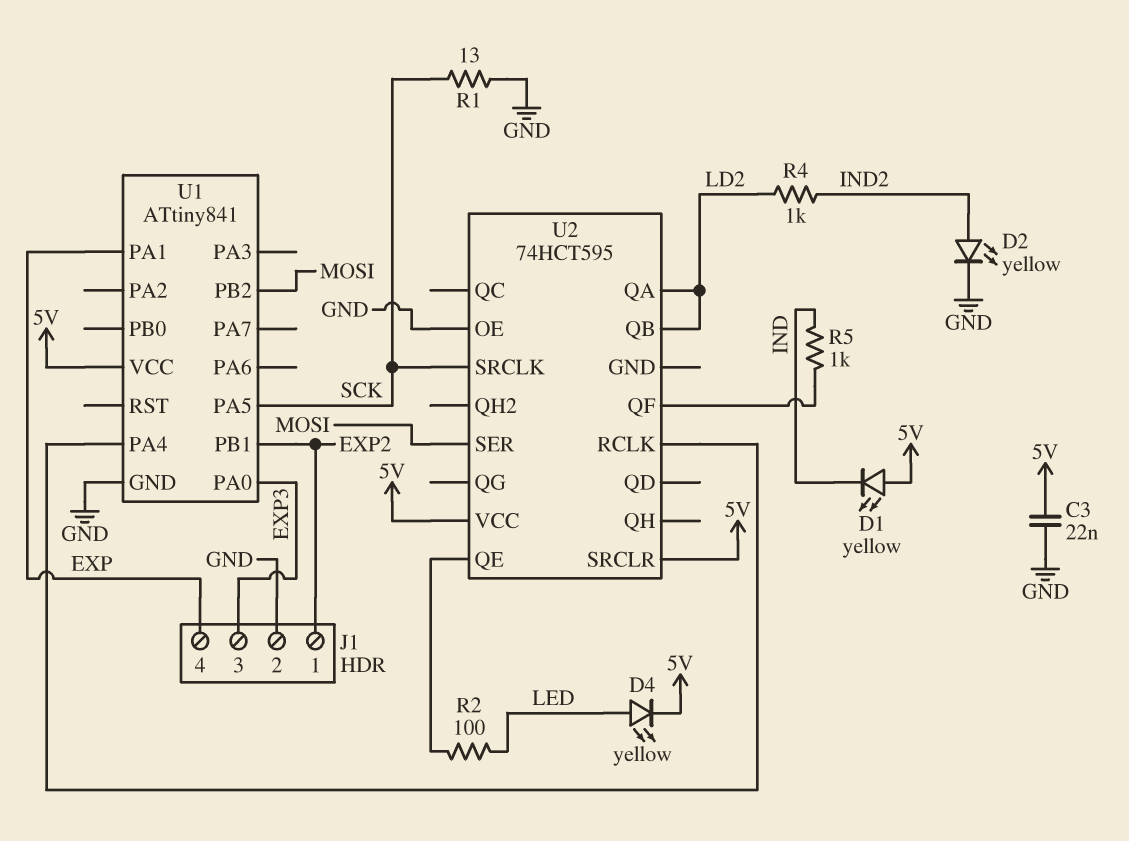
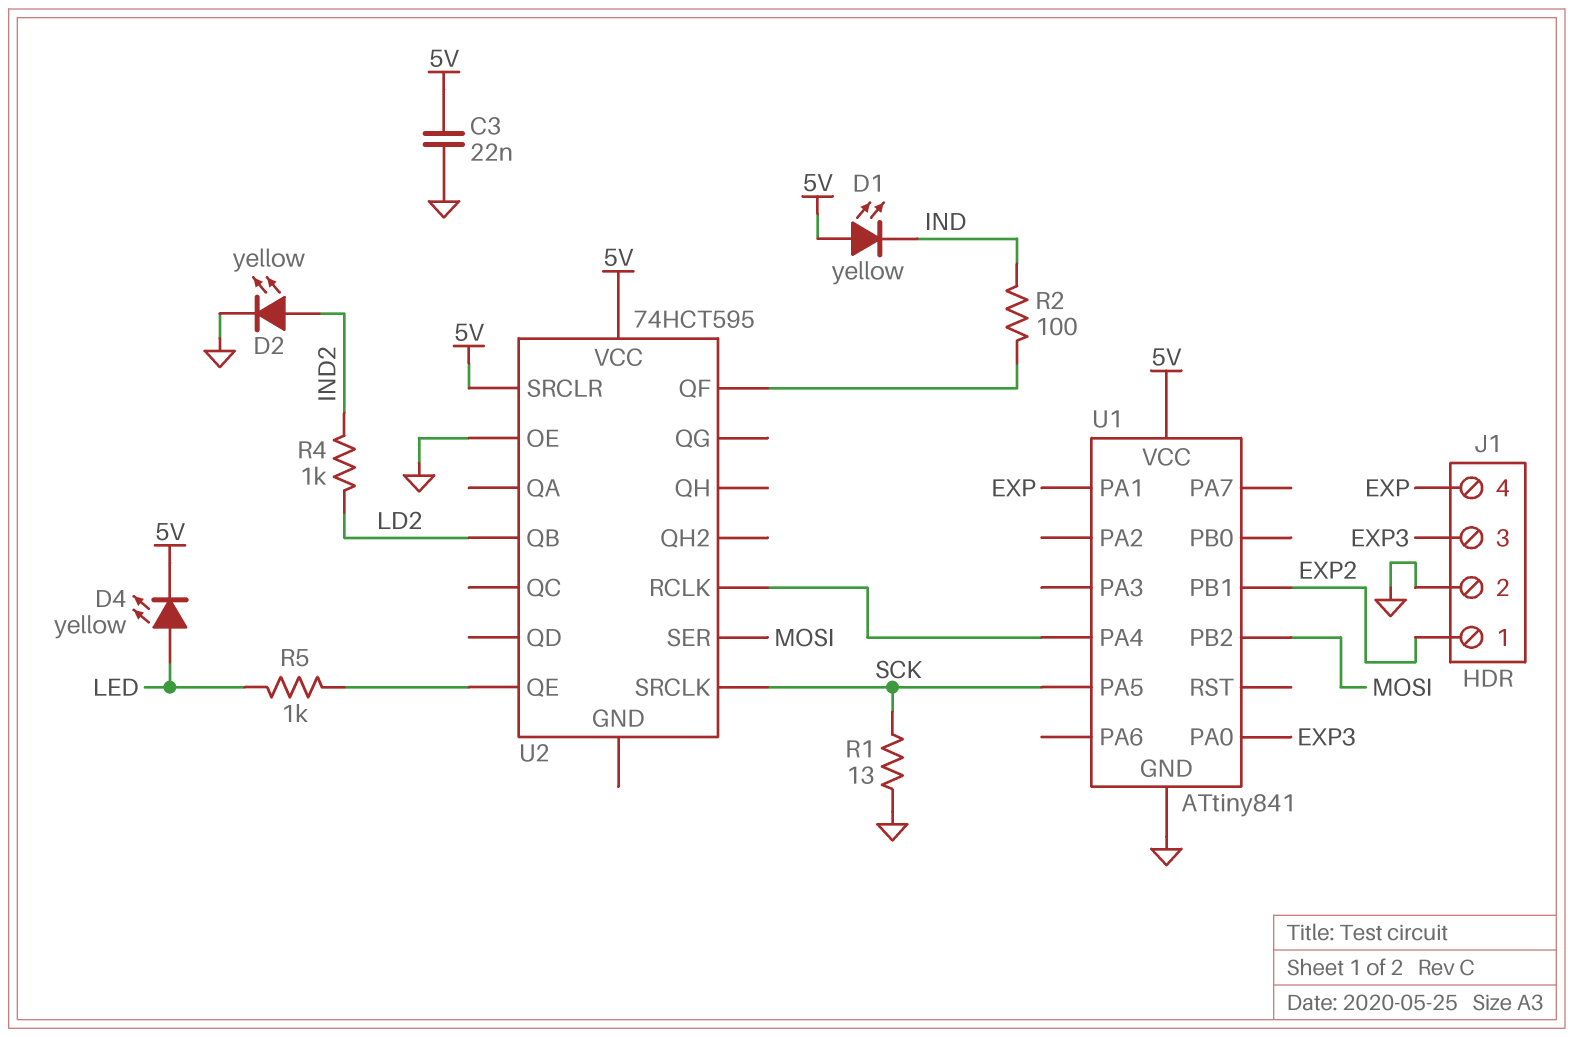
R2: 100 (LED, U2/QE) -> 100 (IND, U2/QF)
R5: 1k (IND, U2/QF) -> 1k (LED, U2/QE)
U2 pin QA: LD2 -> none

